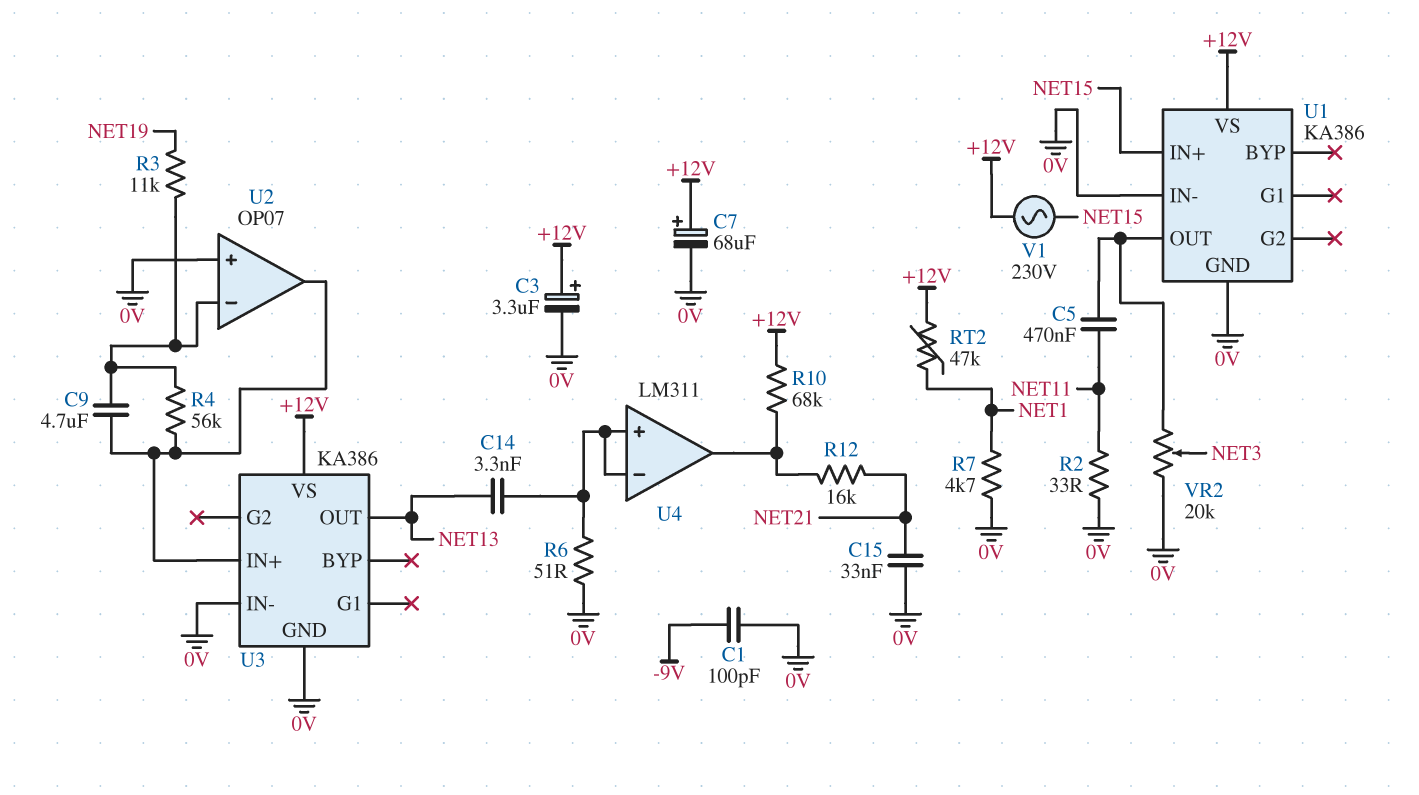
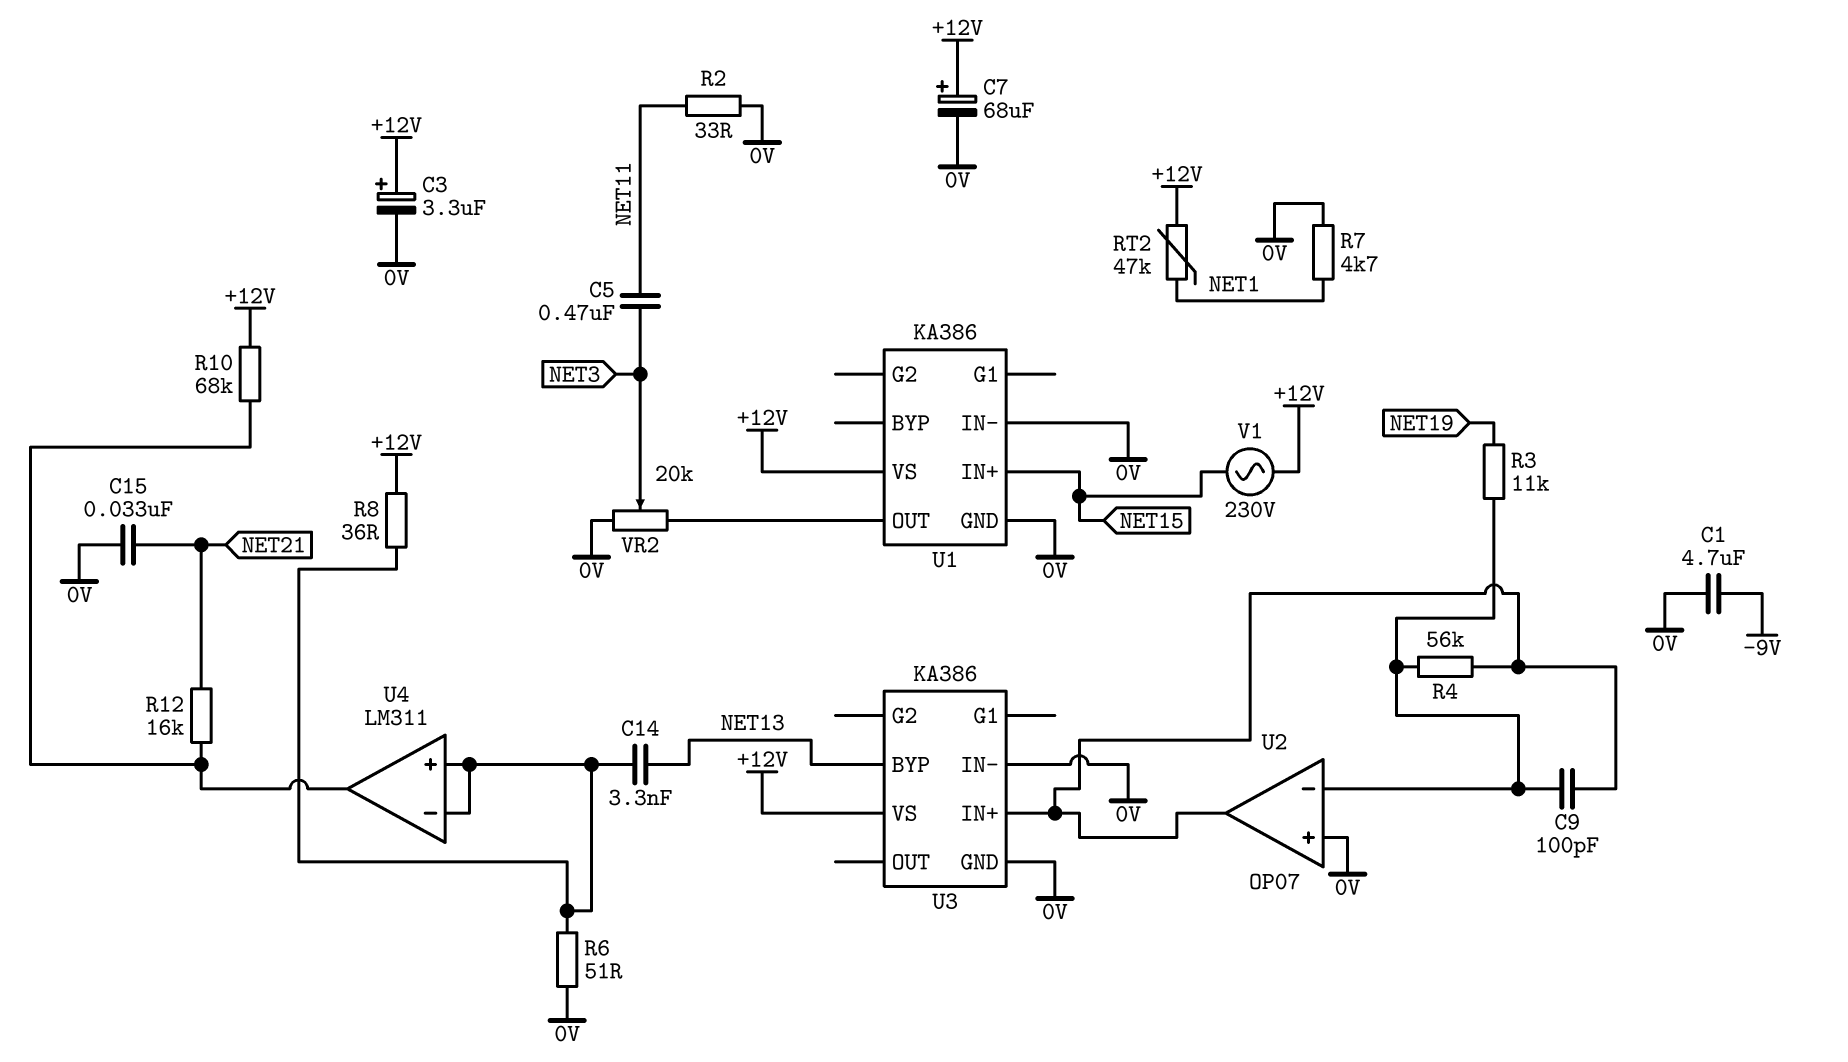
C1: 100pF (-9V, 0V) -> 4.7uF (-9V, 0V)
C5: 470nF (NET11, U1/OUT) -> 470nF (NET3, NET11)
C9: 4.7uF (U2/in-, U2/out) -> 100pF (U2/in-, U2/out)
R8: none -> 36 (+12V, U4/in+)
U3 pin BYP: none -> NET13
U3 pin OUT: NET13 -> none

